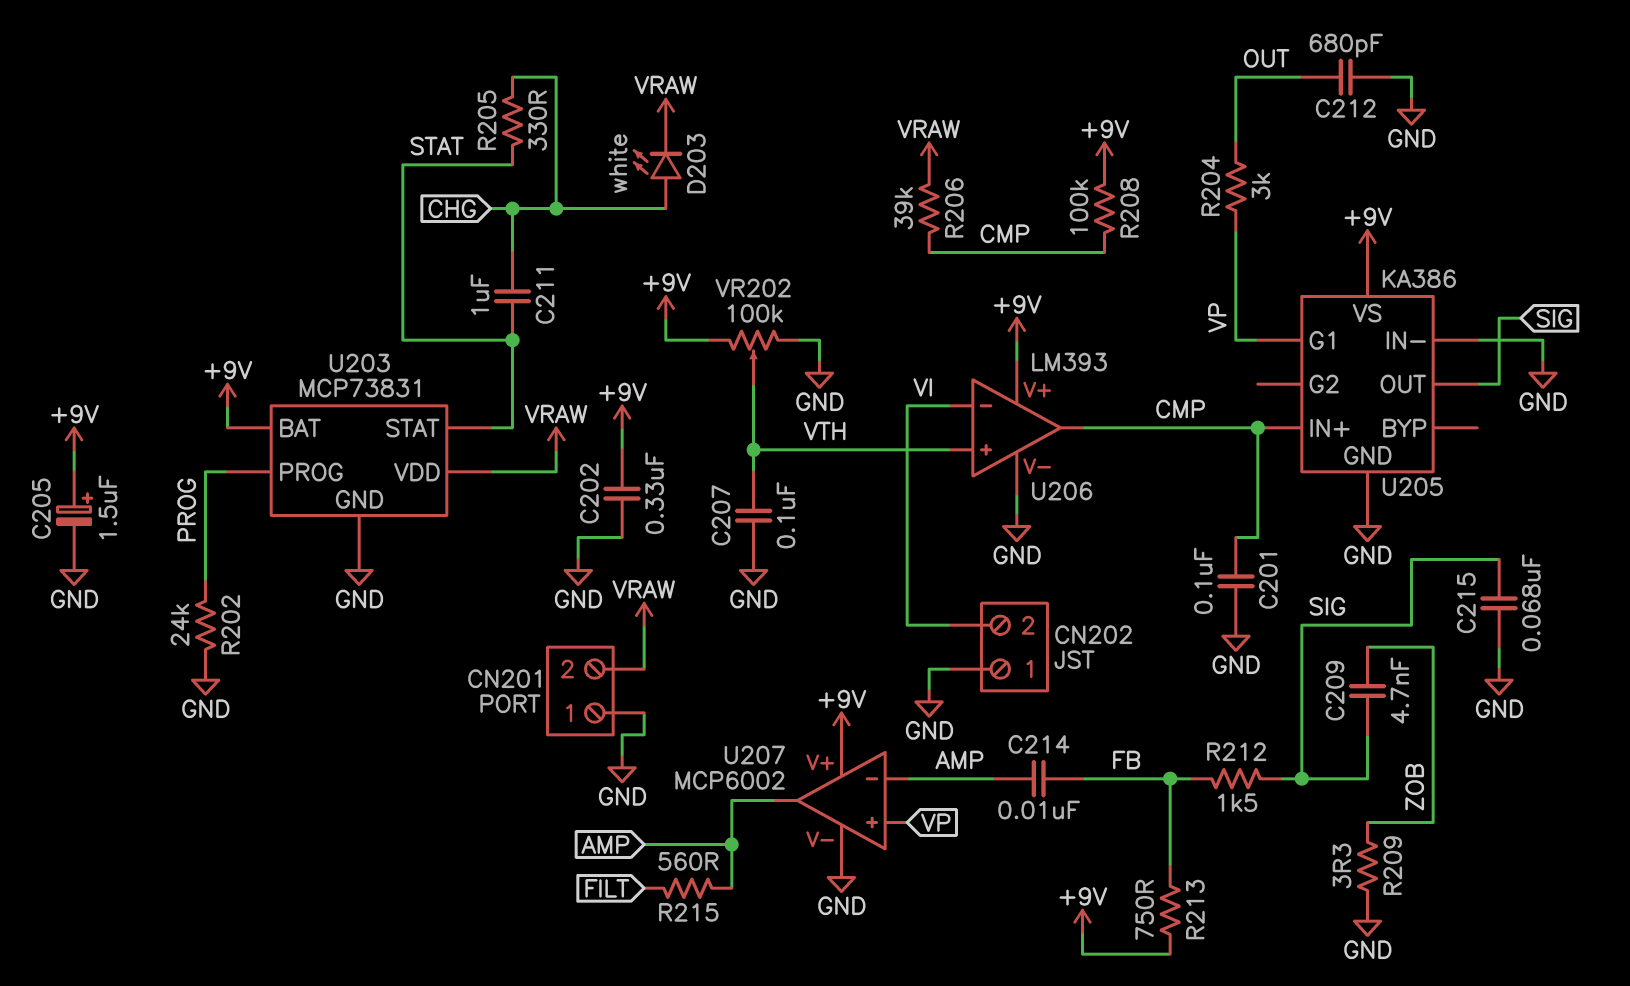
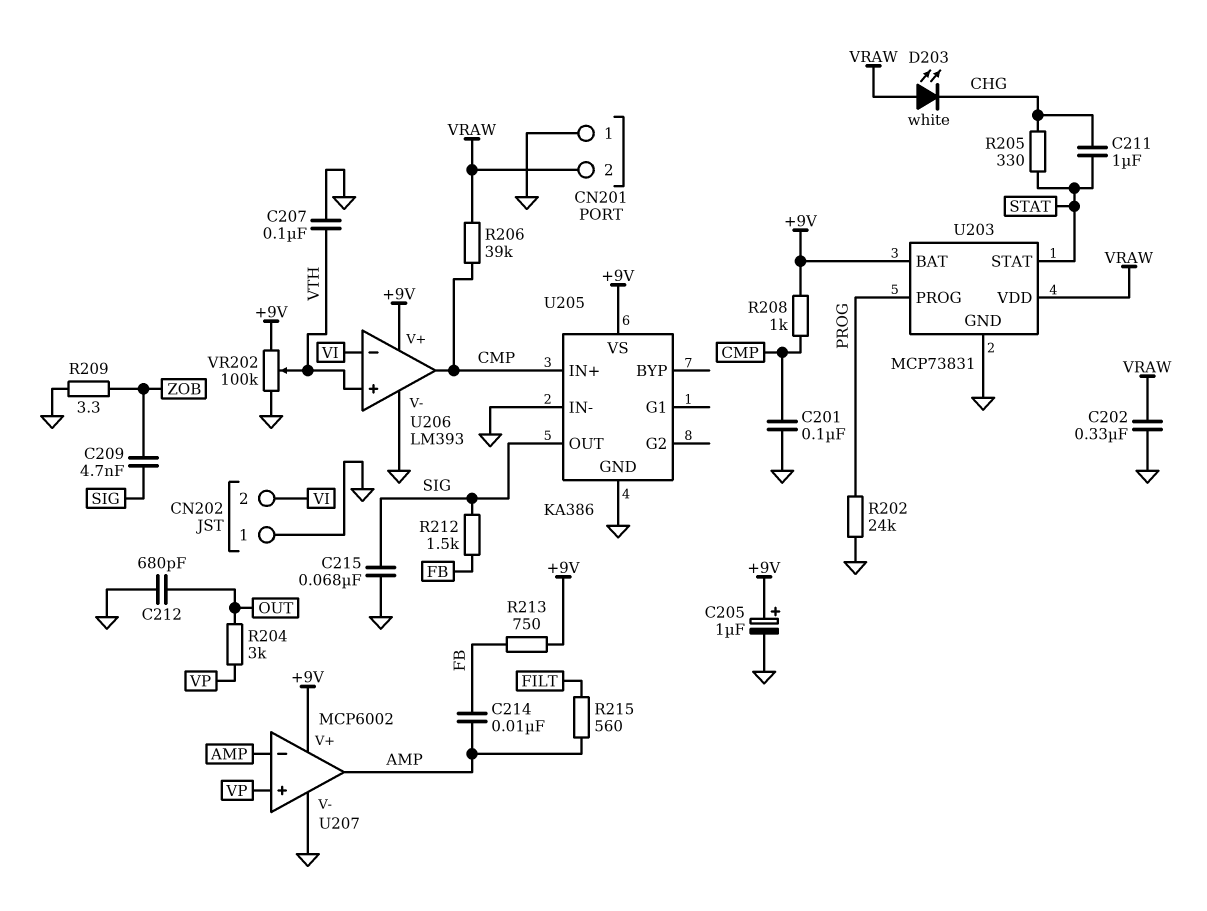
C202: 330nF (+9V, GND) -> 330nF (GND, VRAW)
C205: 1.5uF (plus +9V, minus GND) -> 1uF (plus +9V, minus GND)
D203: LED white (A CHG, K VRAW) -> LED white (A VRAW, K CHG)
R208: 100k (+9V, CMP) -> 1k (+9V, CMP)
U205 pin G1: VP -> none

